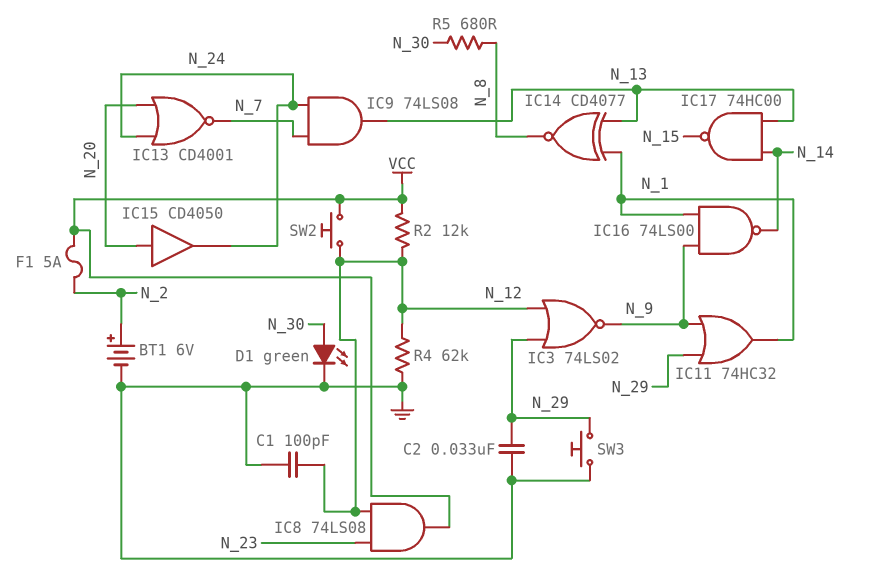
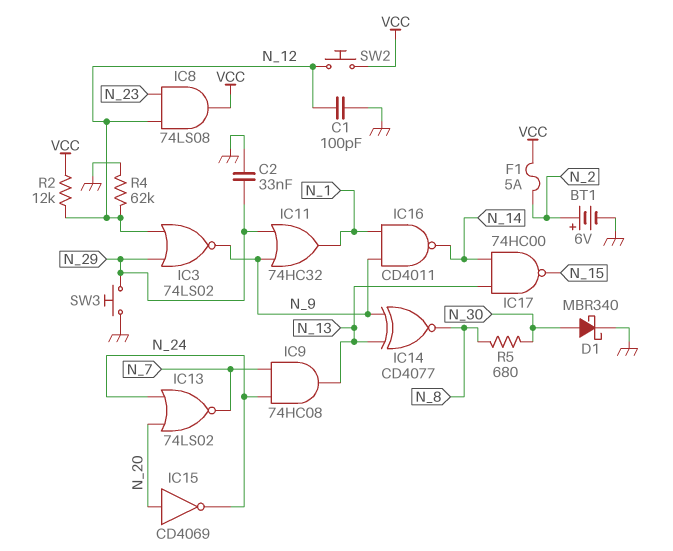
D1: LED green (A N_30, K GND) -> schottky MBR340 (A N_30, K GND)
IC9: AND 74LS08 (in N_7, in N_24, out N_13) -> AND 74HC08 (in N_7, in N_24, out N_13)
IC13: NOR CD4001 (in N_20, in N_24, out N_7) -> NOR 74LS02 (in N_20, in N_24, out N_7)
IC14: XNOR CD4077 (in N_1, in N_13, out N_8) -> XNOR CD4077 (in N_9, in N_13, out N_8)
IC15: buffer CD4050 (in N_20, out N_24) -> NOT CD4069 (in N_20, out N_24)
IC16: NAND 74LS00 (in N_1, in N_9, out N_14) -> NAND CD4011 (in N_1, in N_9, out N_14)

